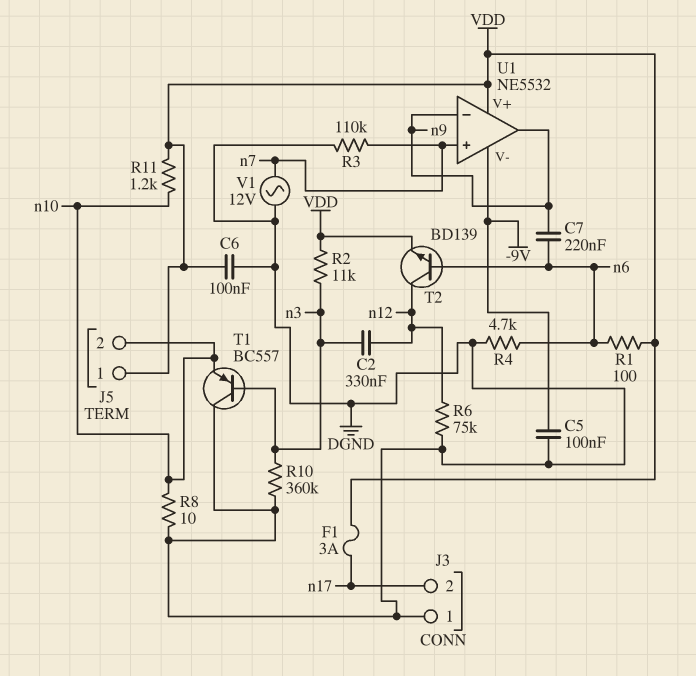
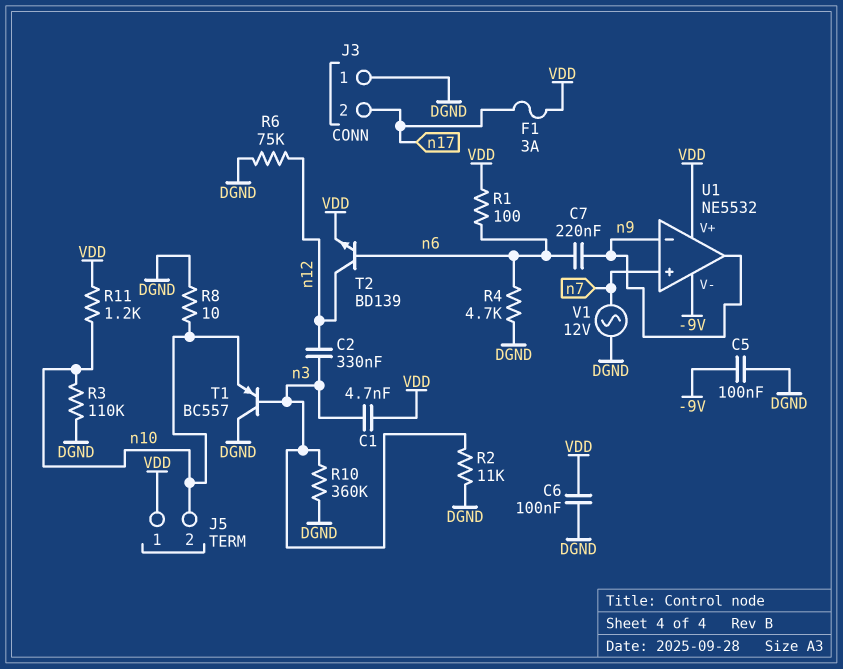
C1: none -> 4.7nF (VDD, n3)
R2: 11k (VDD, n3) -> 11k (DGND, n3)
R3: 110k (DGND, n7) -> 110k (DGND, n10)

